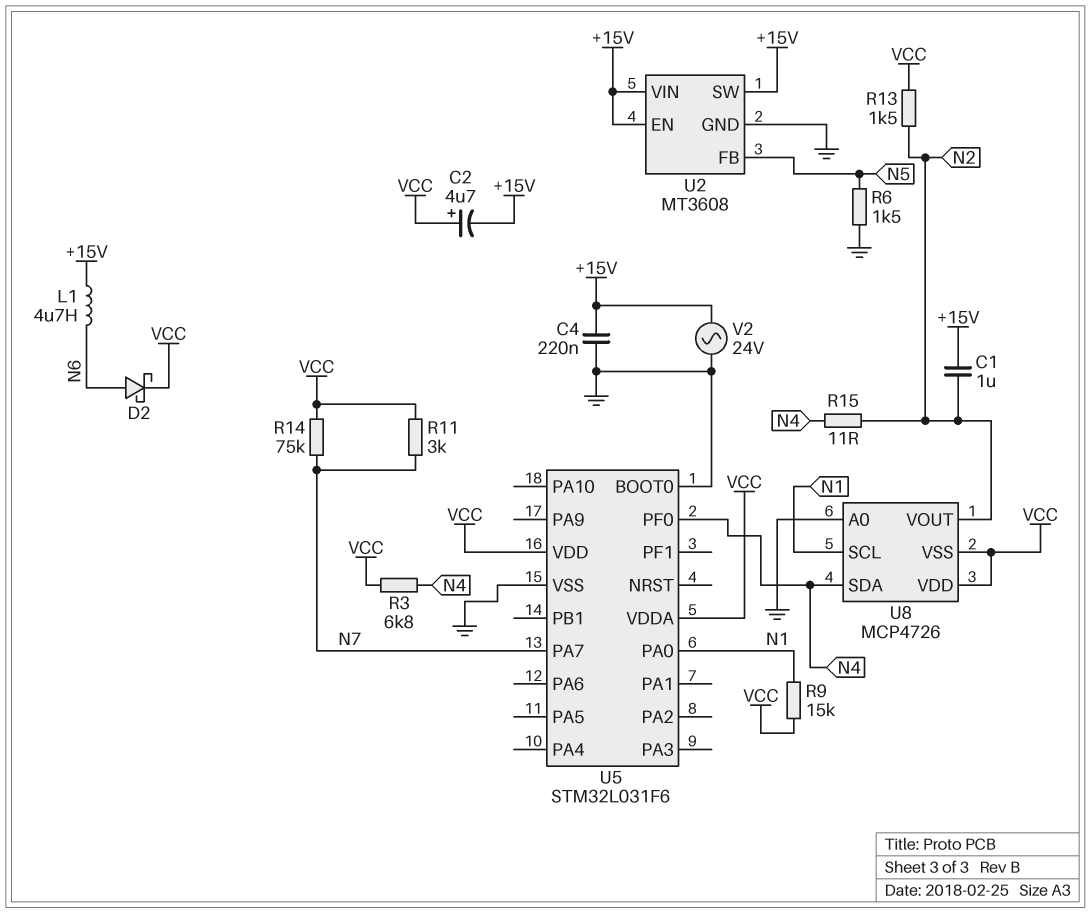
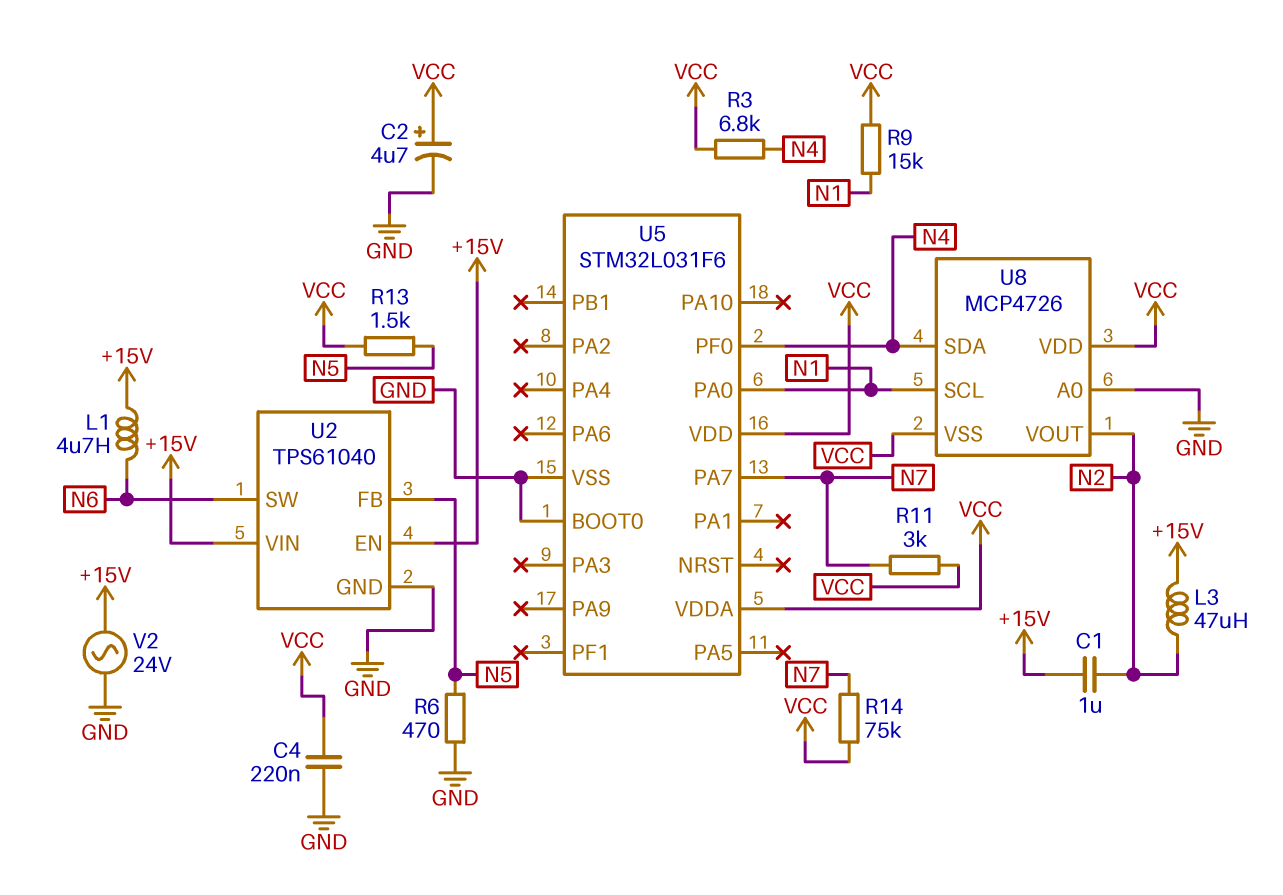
C2: 4.7uF (plus VCC, minus +15V) -> 4.7uF (plus VCC, minus GND)
C4: 220nF (+15V, GND) -> 220nF (GND, VCC)
D2: schottky (A N6, K VCC) -> none
L3: none -> 47uH (+15V, N2)
R6: 1.5k (GND, N5) -> 470 (GND, N5)
R13: 1.5k (N2, VCC) -> 1.5k (N5, VCC)
R15: 11 (N2, N4) -> none
U2: MT3608 -> TPS61040
U2 pin SW: +15V -> N6

